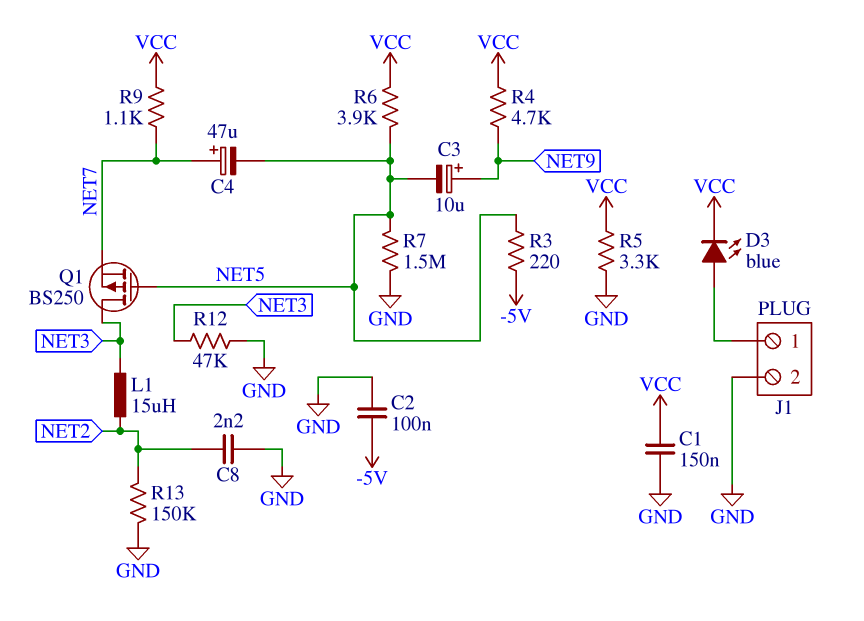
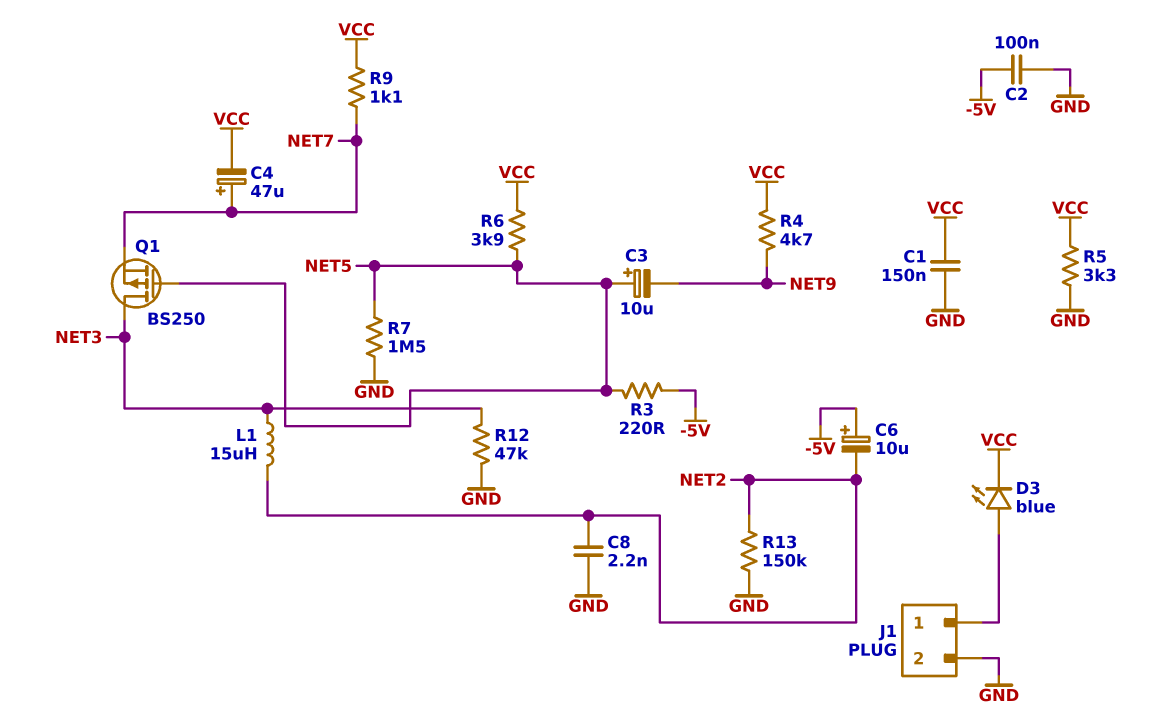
C3: 10uF (plus NET9, minus NET5) -> 10uF (plus NET5, minus NET9)
C4: 47uF (plus NET7, minus NET5) -> 47uF (plus NET7, minus VCC)
C6: none -> 10uF (plus -5V, minus NET2)

